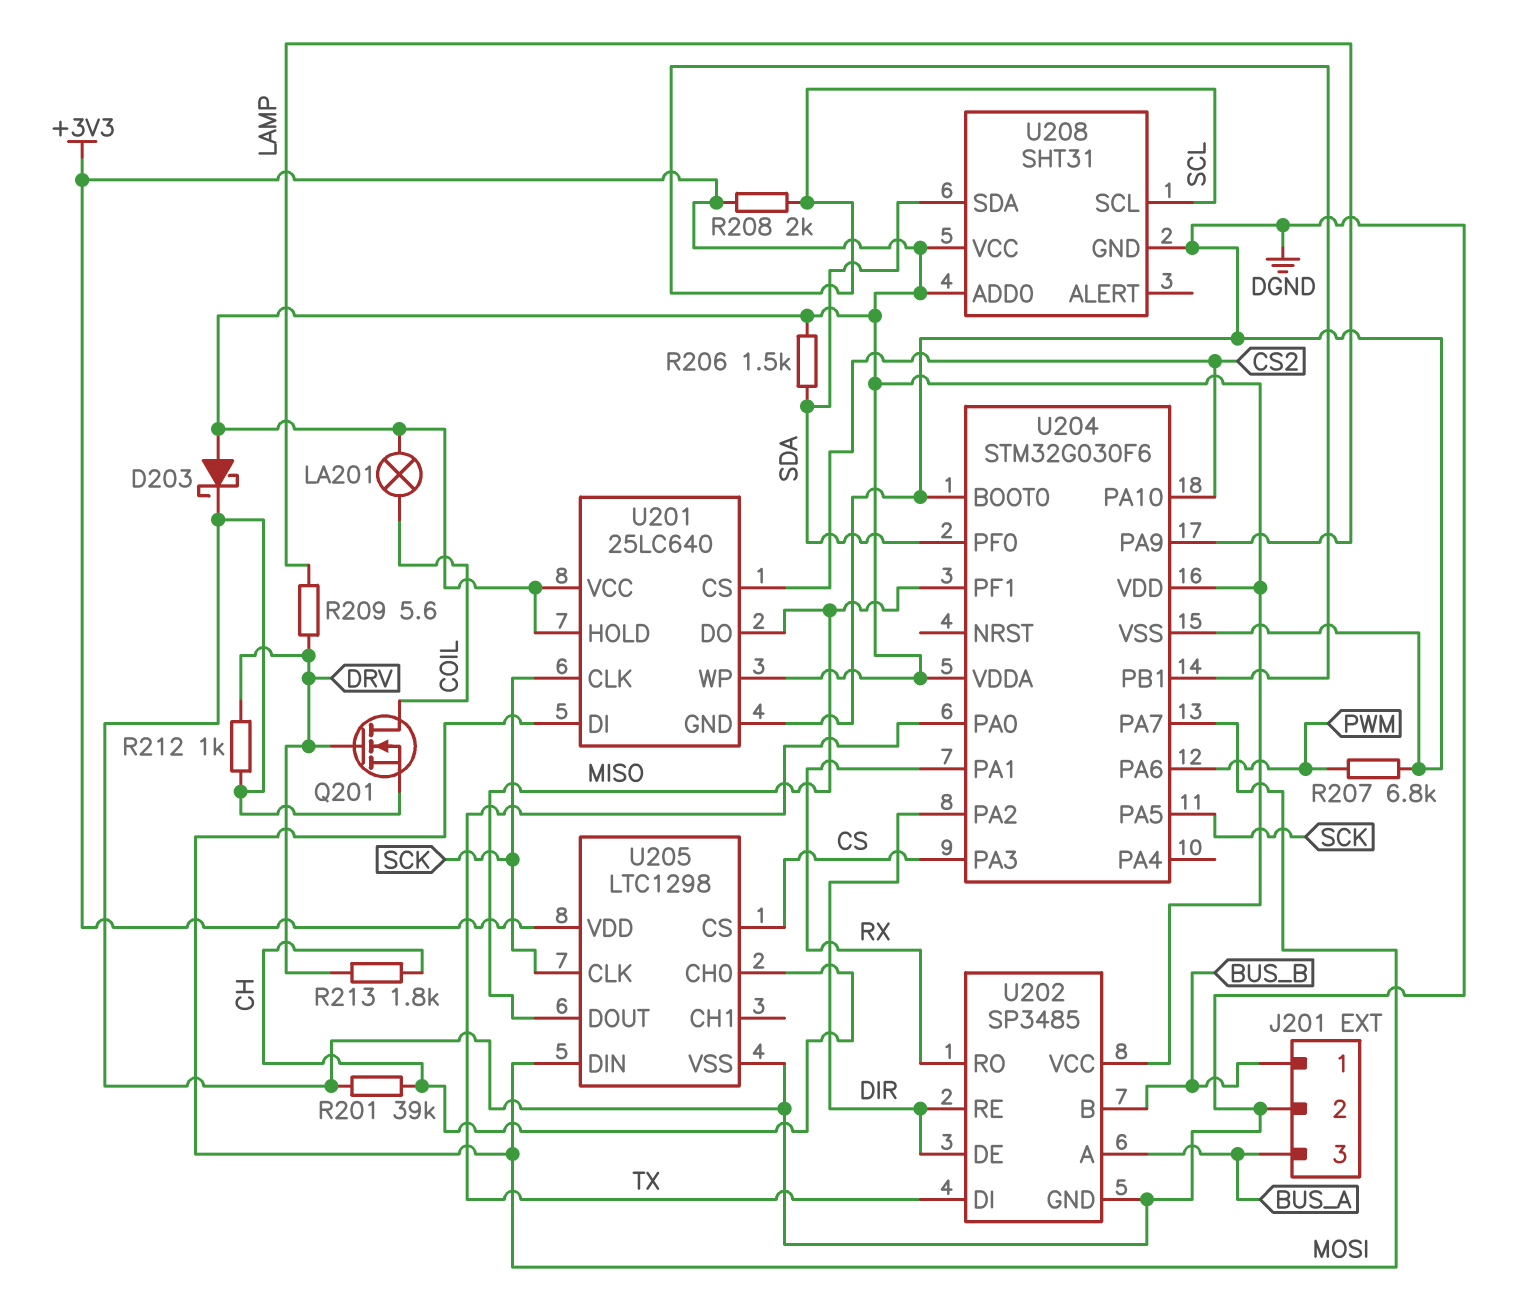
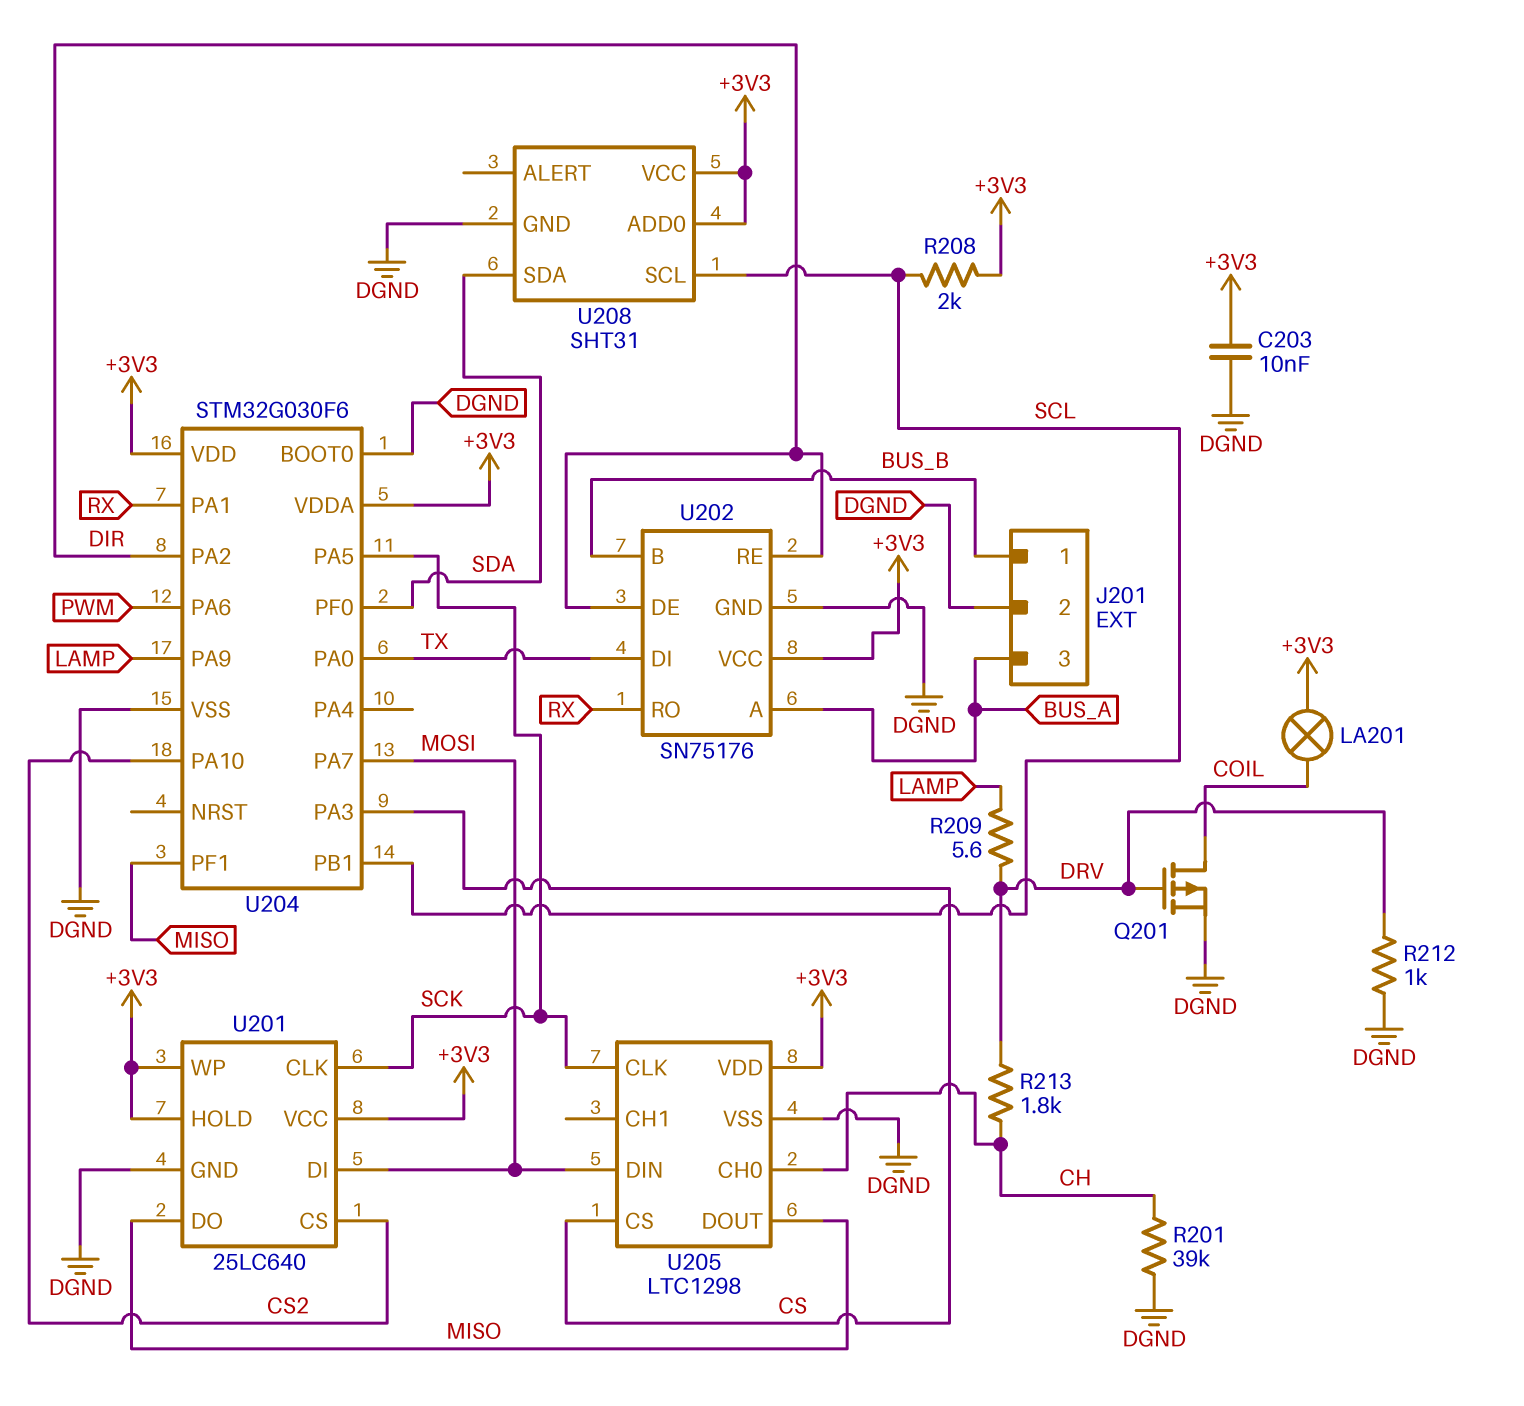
C203: none -> 10nF (+3V3, DGND)
D203: schottky (A +3V3, K DGND) -> none
Q201: NMOS (G DRV, D COIL, S DGND) -> PMOS (G DRV, D COIL, S DGND)
R206: 1.5k (+3V3, SDA) -> none
R207: 6.8k (DGND, PWM) -> none
U202: SP3485 -> SN75176

